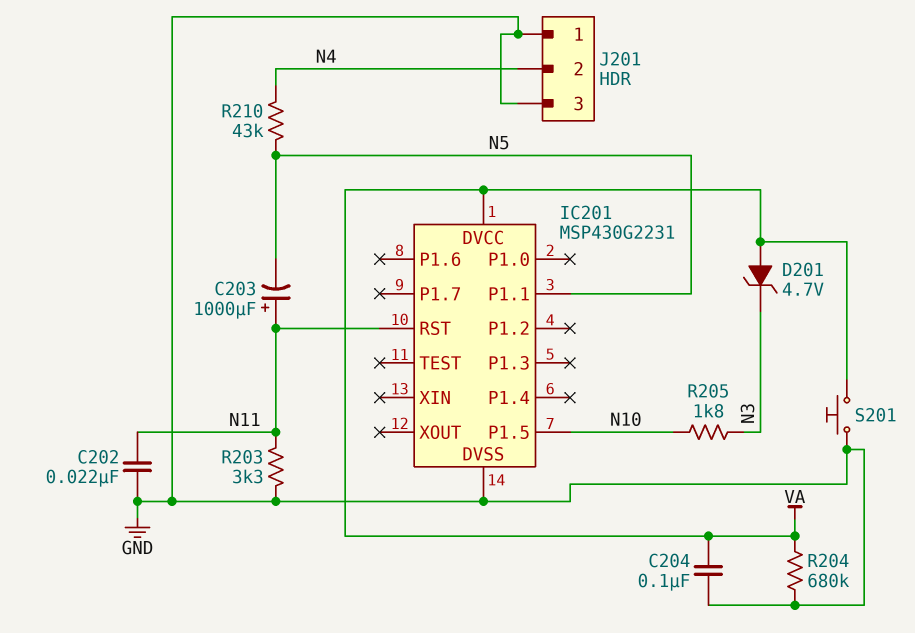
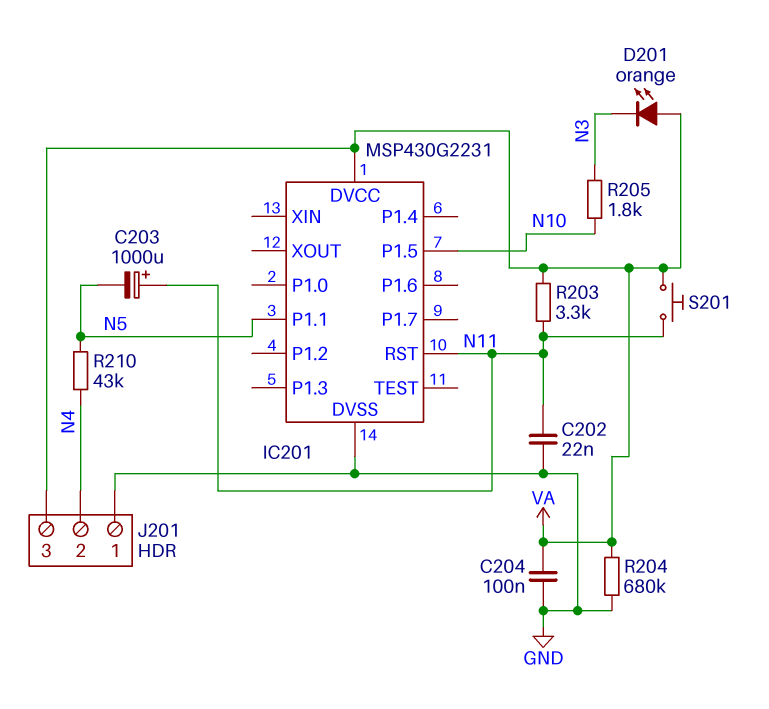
D201: zener 4.7V (A VA, K N3) -> LED orange (A VA, K N3)
J201 pin 3: GND -> VA
R203: 3.3k (GND, N11) -> 3.3k (N11, VA)
S201: button (GND, VA) -> button (N11, VA)

